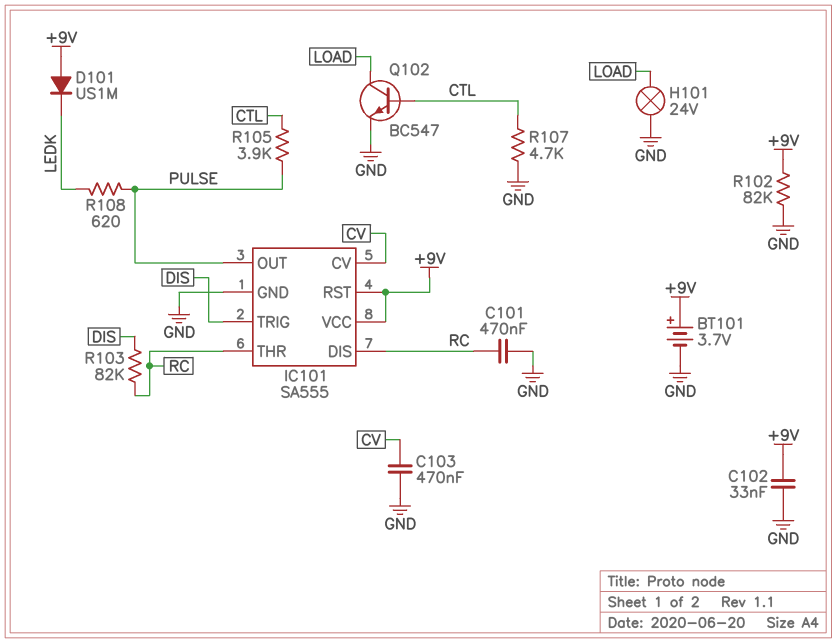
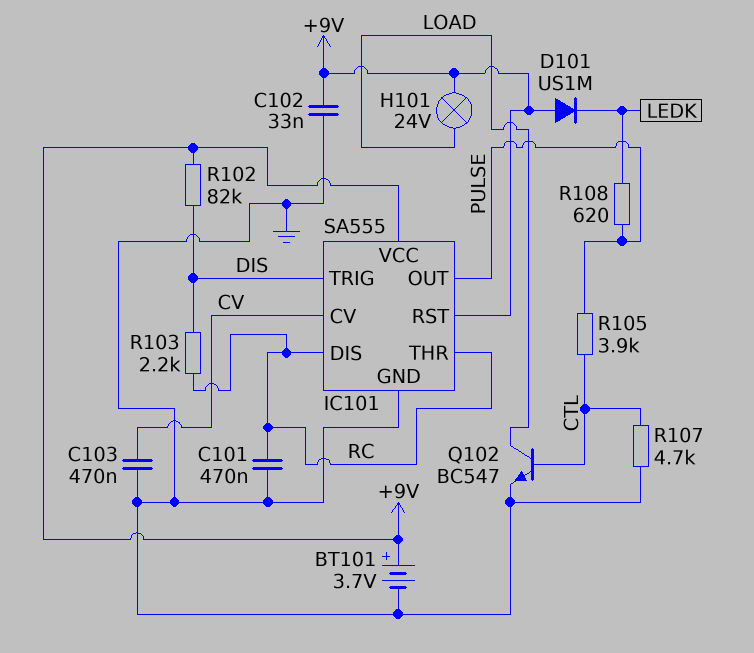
H101: lamp 24V (GND, LOAD) -> lamp 24V (+9V, LOAD)
R102: 82k (+9V, GND) -> 82k (+9V, DIS)
R103: 82k (DIS, RC) -> 2.2k (DIS, RC)

